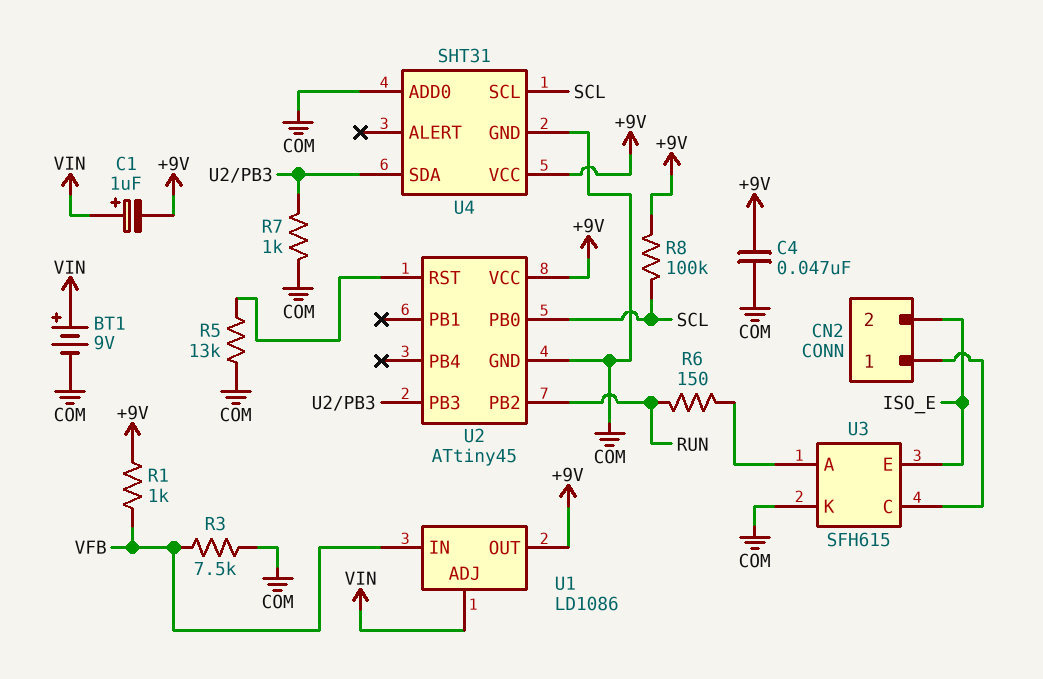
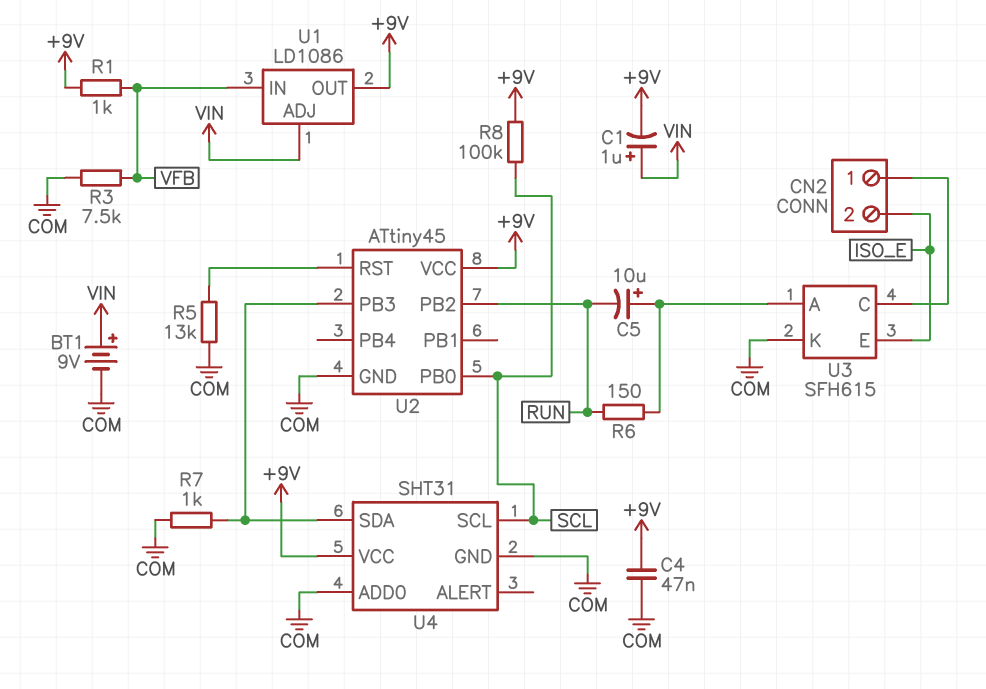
C5: none -> 10uF (plus U3/A, minus RUN)

